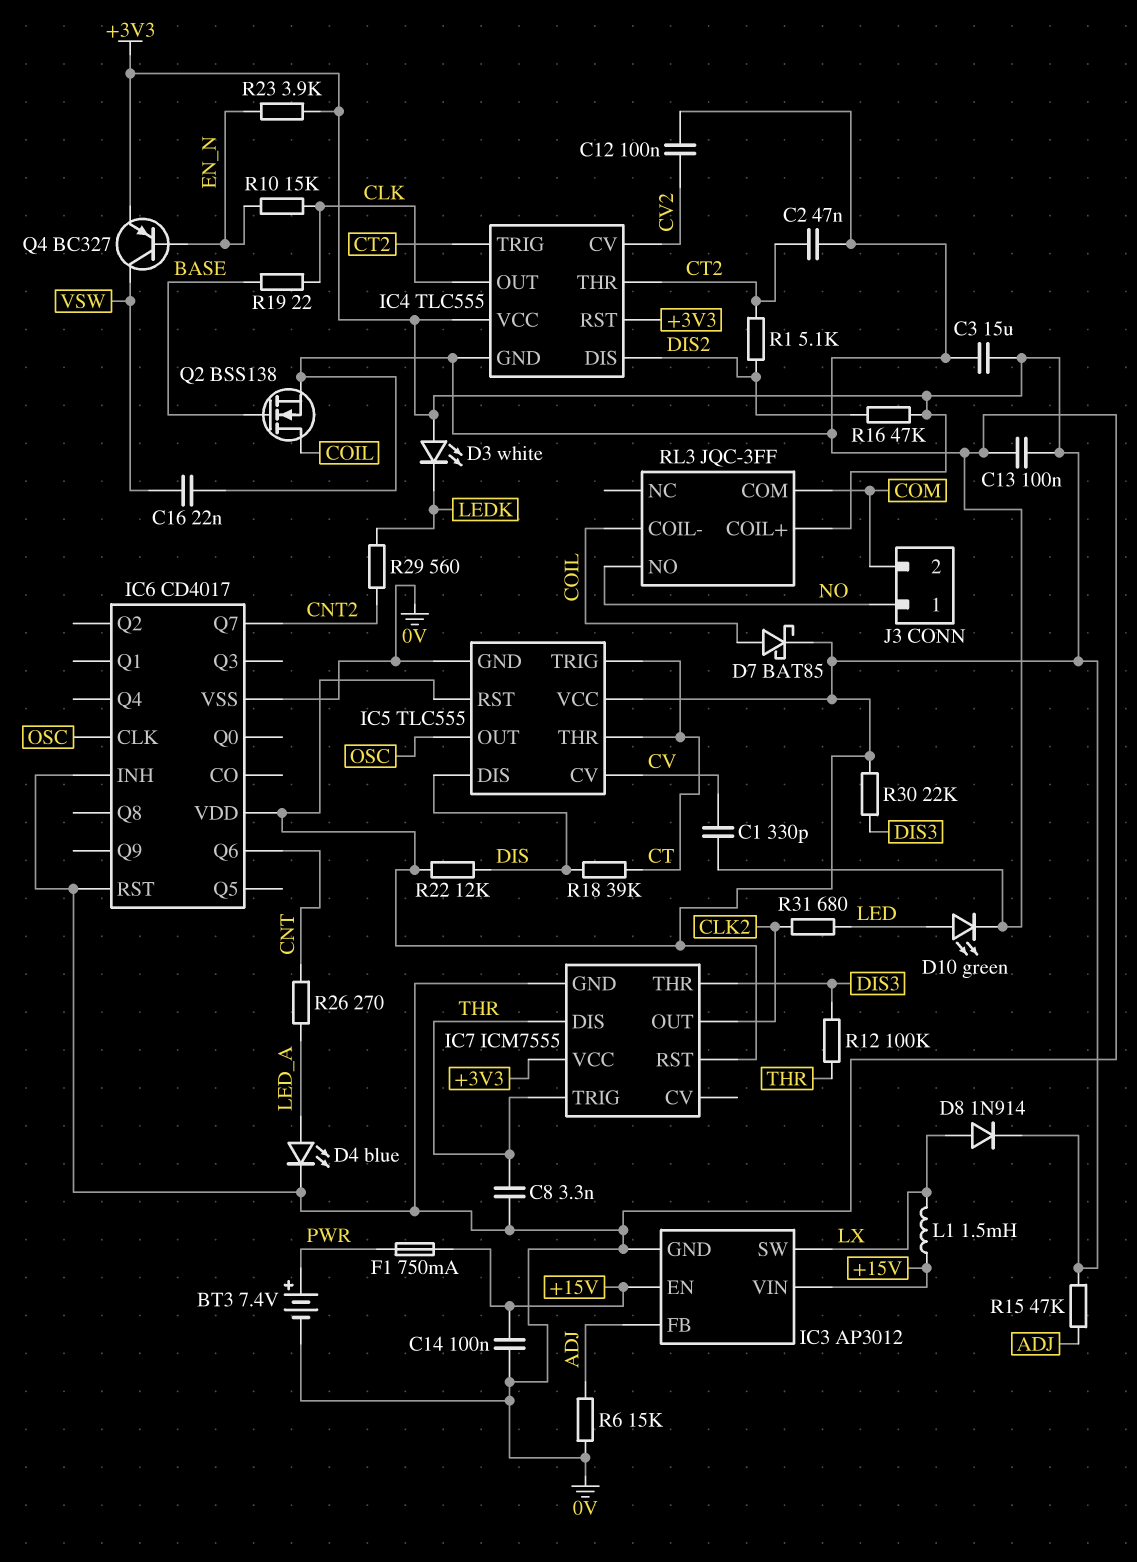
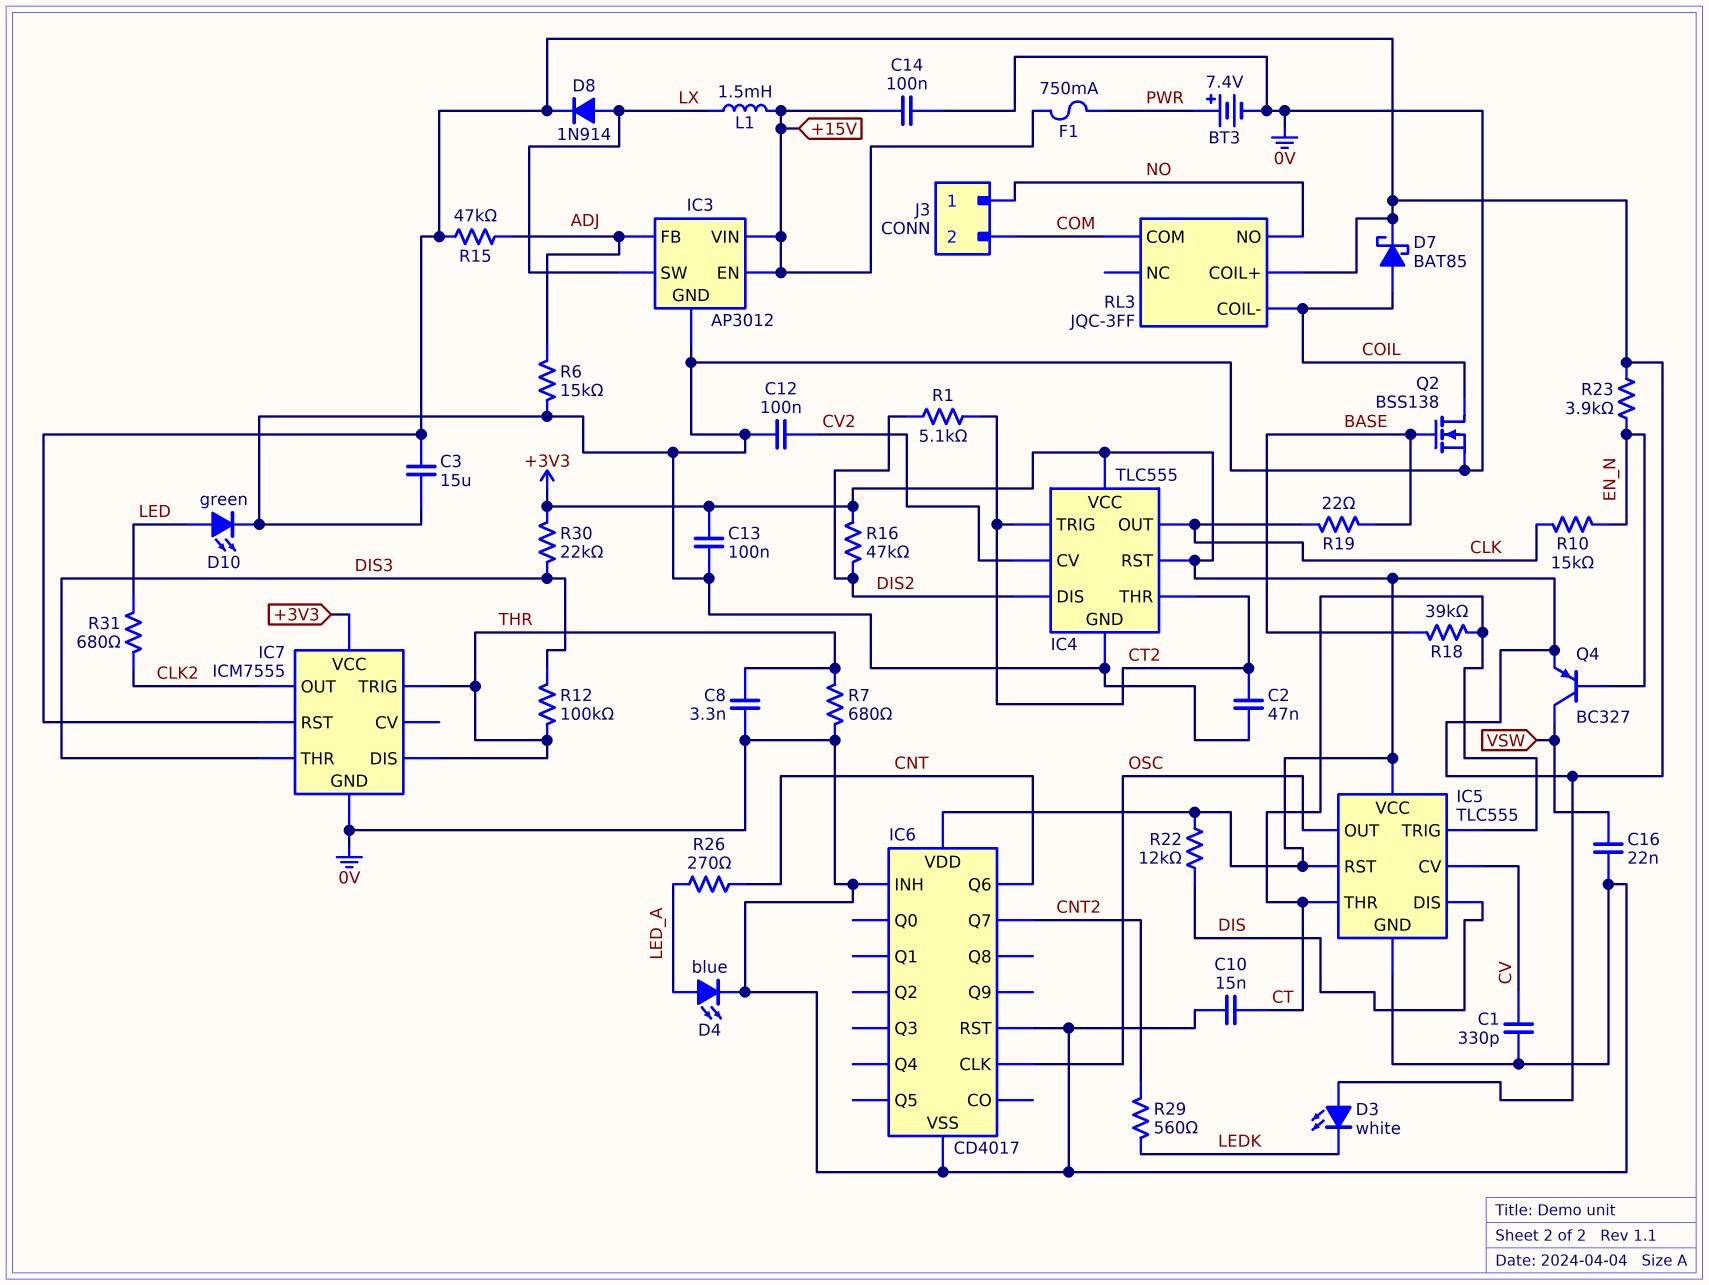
C10: none -> 15nF (0V, CT)
R7: none -> 680 (0V, THR)
R18: 39k (CT, DIS) -> 39k (BASE, CT)

